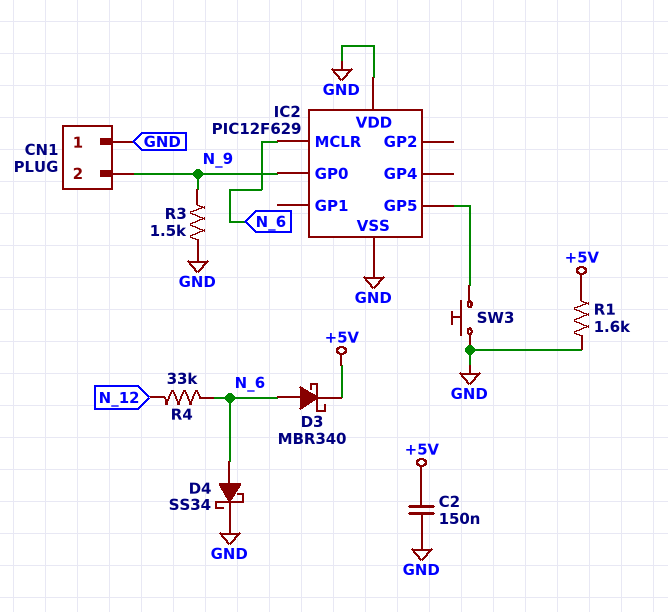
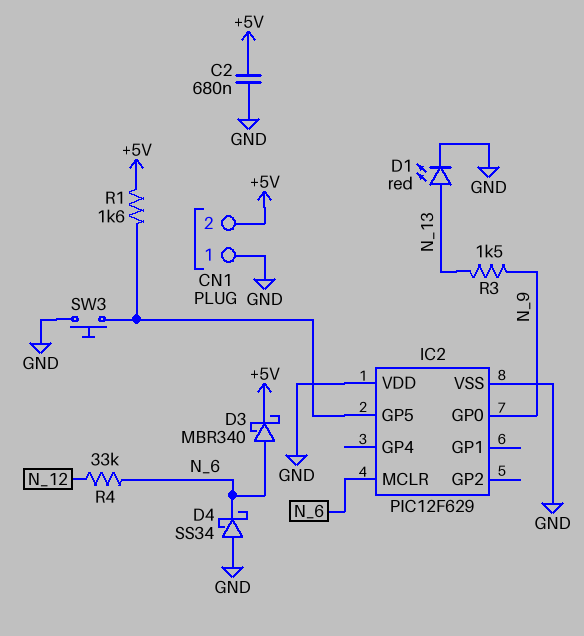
C2: 150nF (+5V, GND) -> 680nF (+5V, GND)
CN1 pin 2: N_9 -> +5V
D1: none -> LED red (A N_13, K GND)
D4: schottky SS34 (A N_6, K GND) -> schottky SS34 (A GND, K N_6)
R1: 1.6k (+5V, GND) -> 1.6k (+5V, IC2/GP5)
R3: 1.5k (GND, N_9) -> 1.5k (N_9, N_13)

